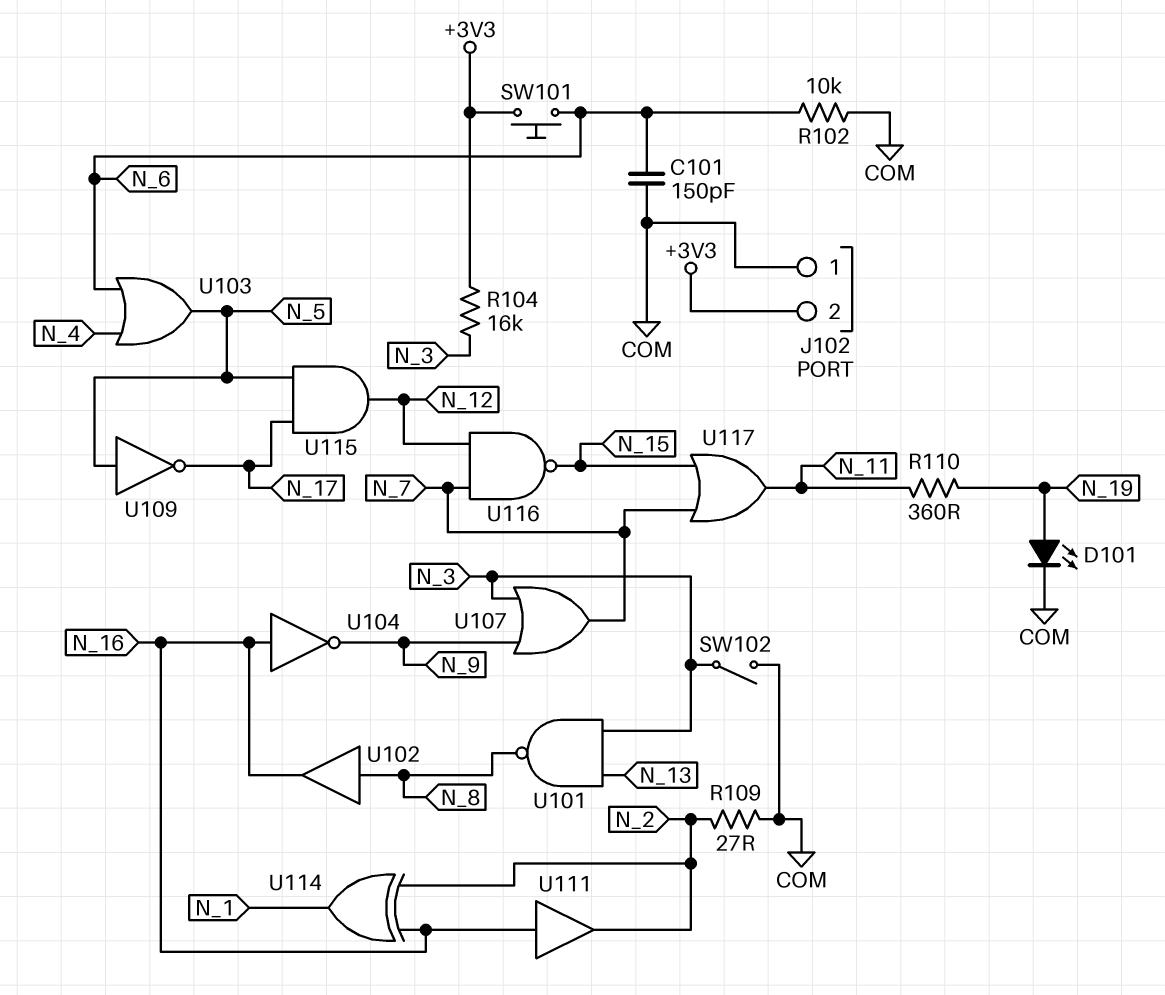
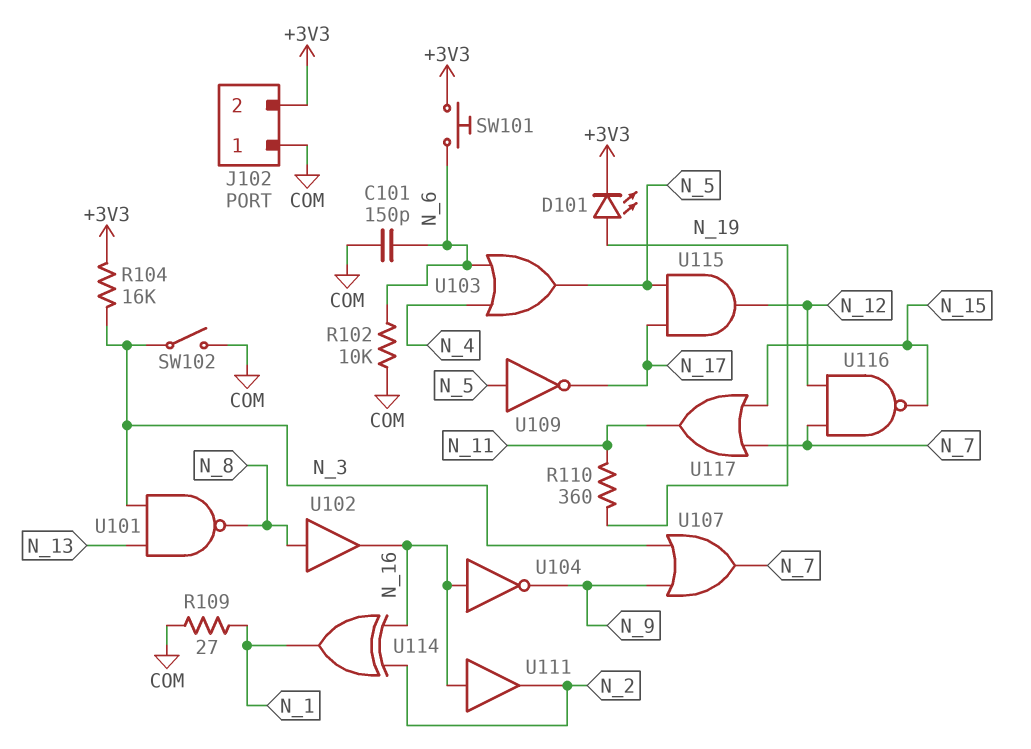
D101: LED (A N_19, K COM) -> LED (A N_19, K +3V3)
R109: 27 (COM, N_2) -> 27 (COM, N_1)

